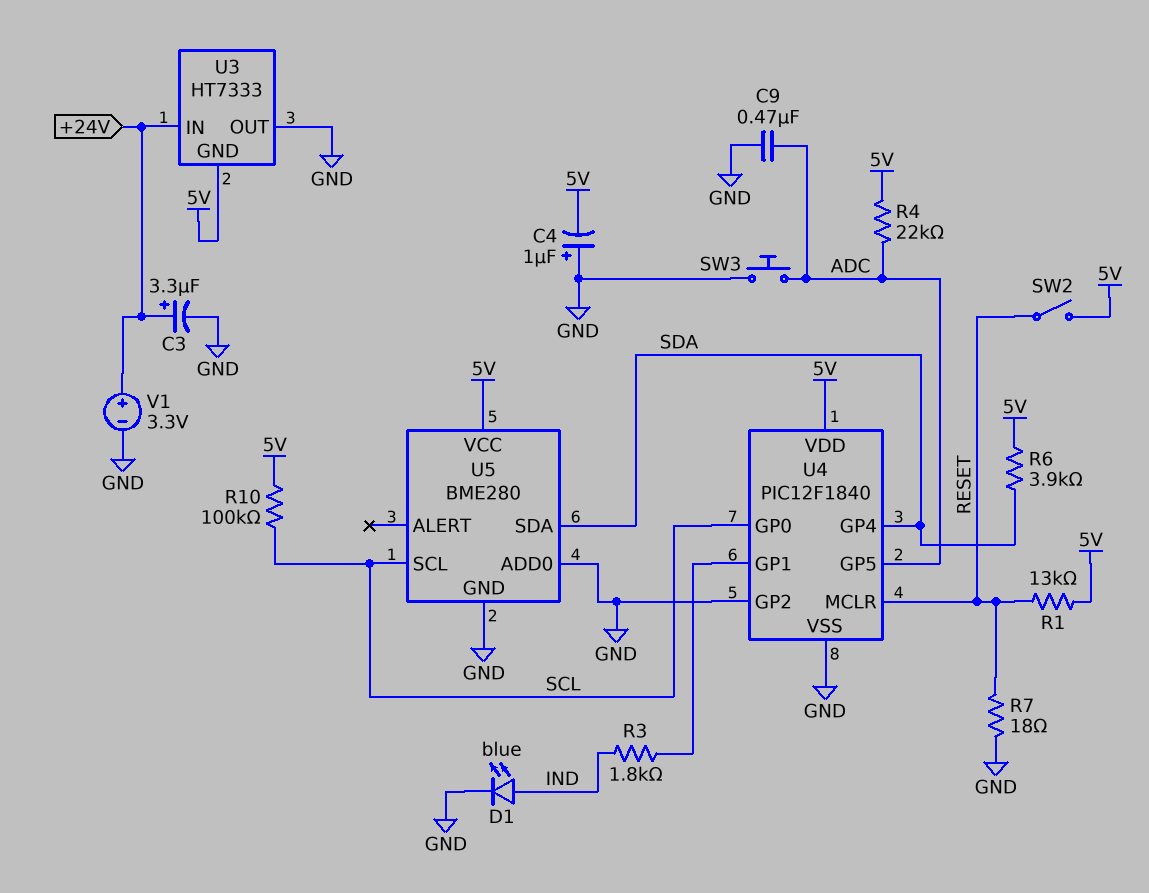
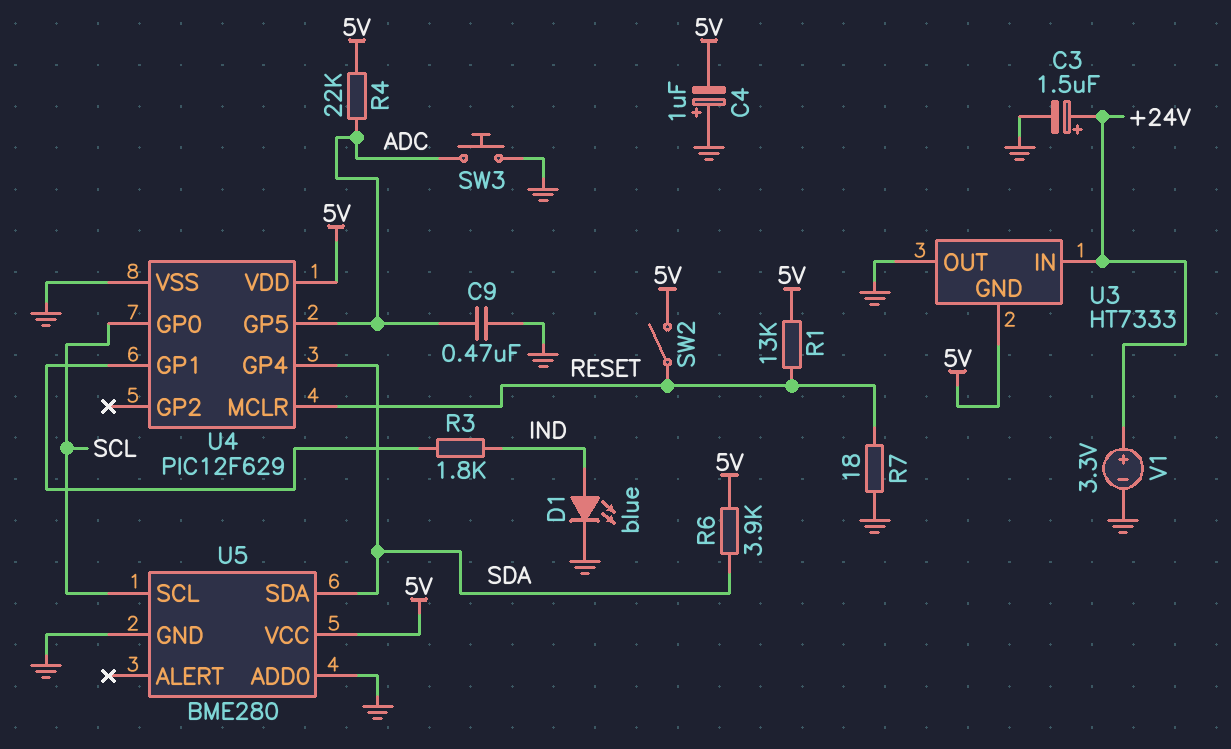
C3: 3.3uF (plus +24V, minus GND) -> 1.5uF (plus +24V, minus GND)
R10: 100k (5V, SCL) -> none
U4: PIC12F1840 -> PIC12F629
U4 pin GP2: GND -> none

